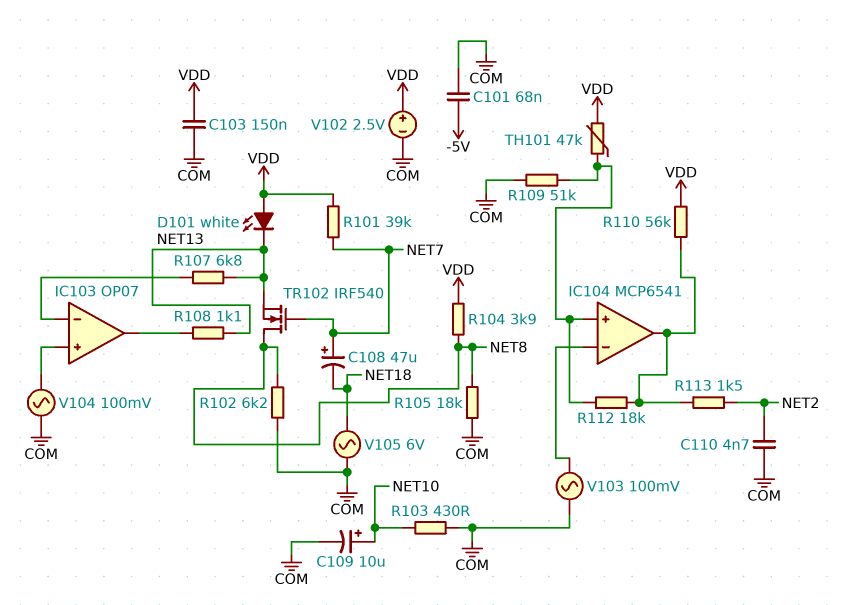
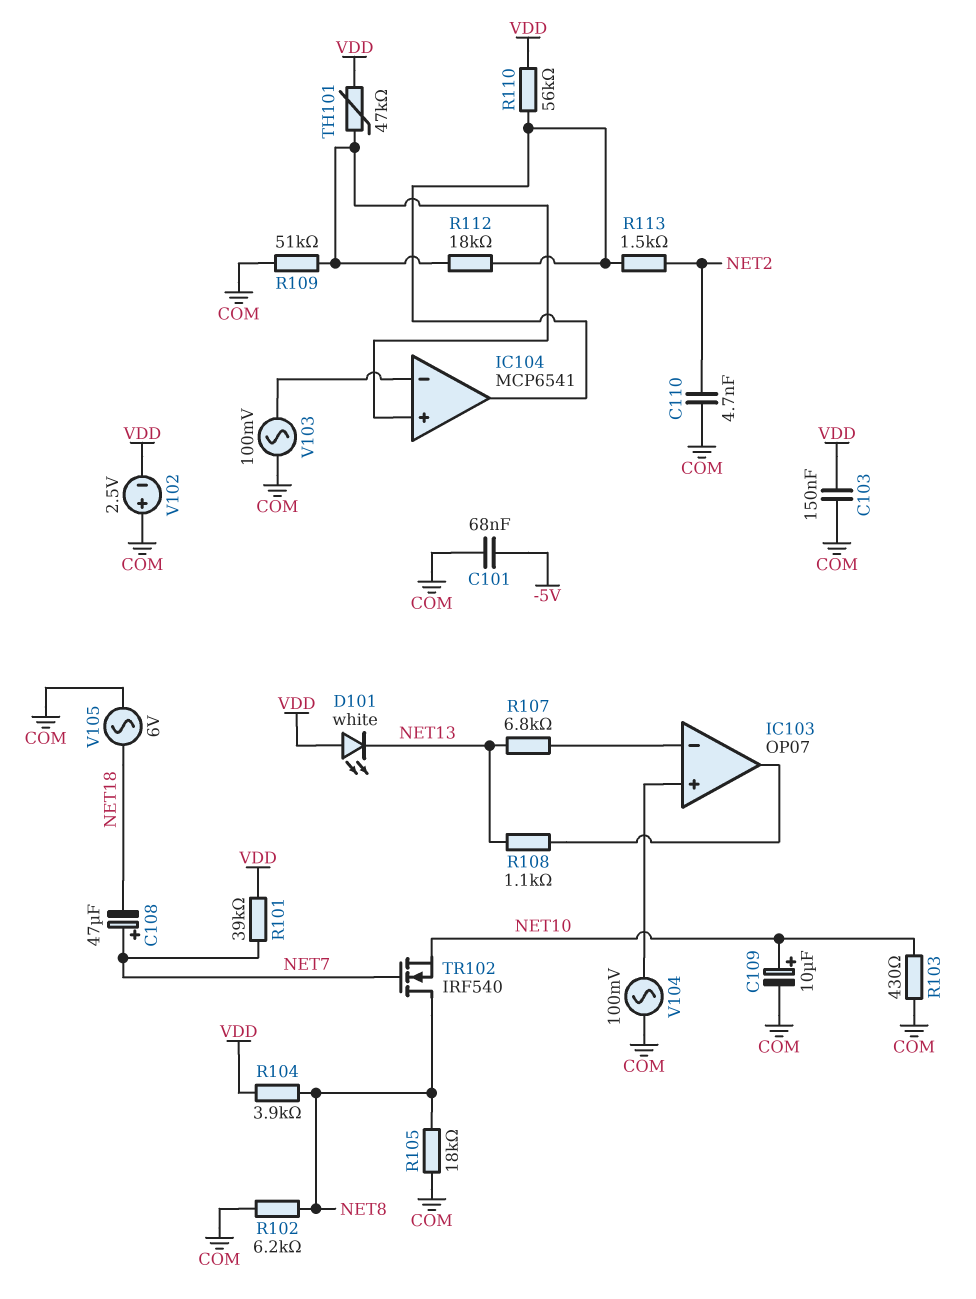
TR102: NMOS IRF540 (G NET7, D NET8, S NET13) -> NMOS IRF540 (G NET7, D NET8, S NET10)
V102: 2.5V (plus VDD, minus COM) -> 2.5V (plus COM, minus VDD)

